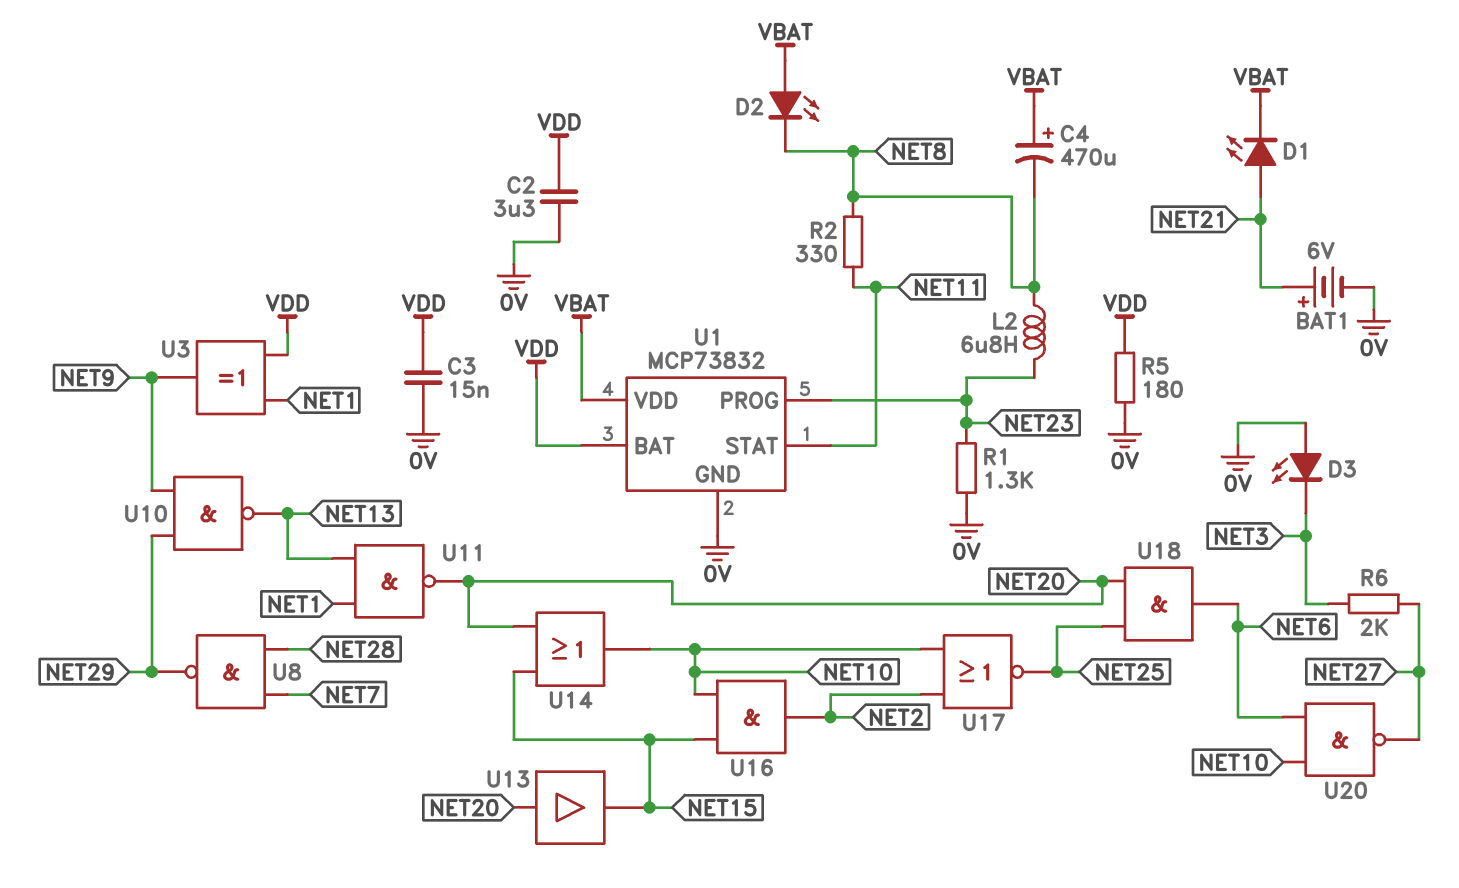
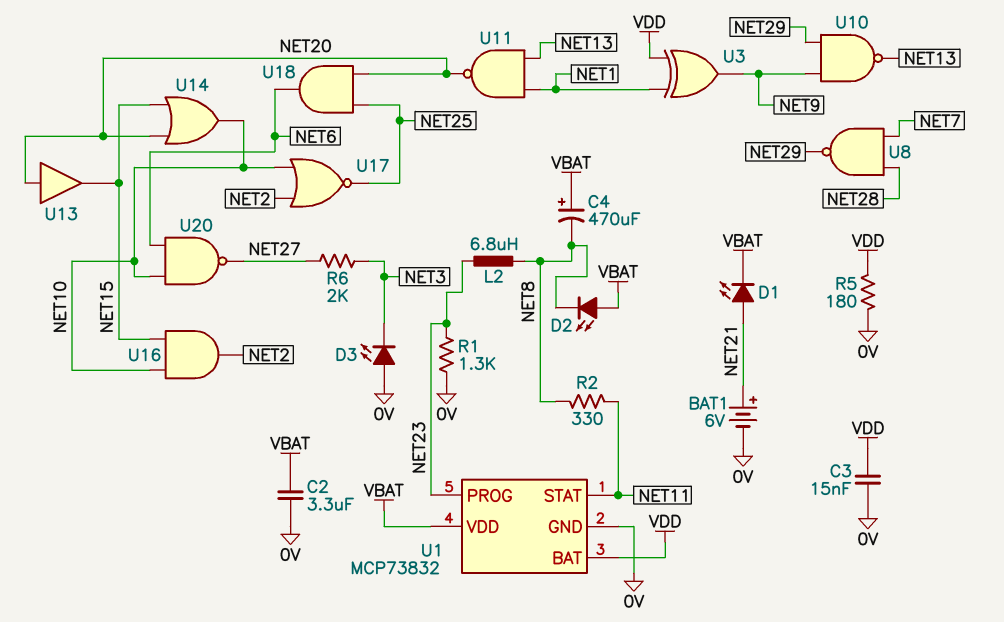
C2: 3.3uF (0V, VDD) -> 3.3uF (0V, VBAT)

